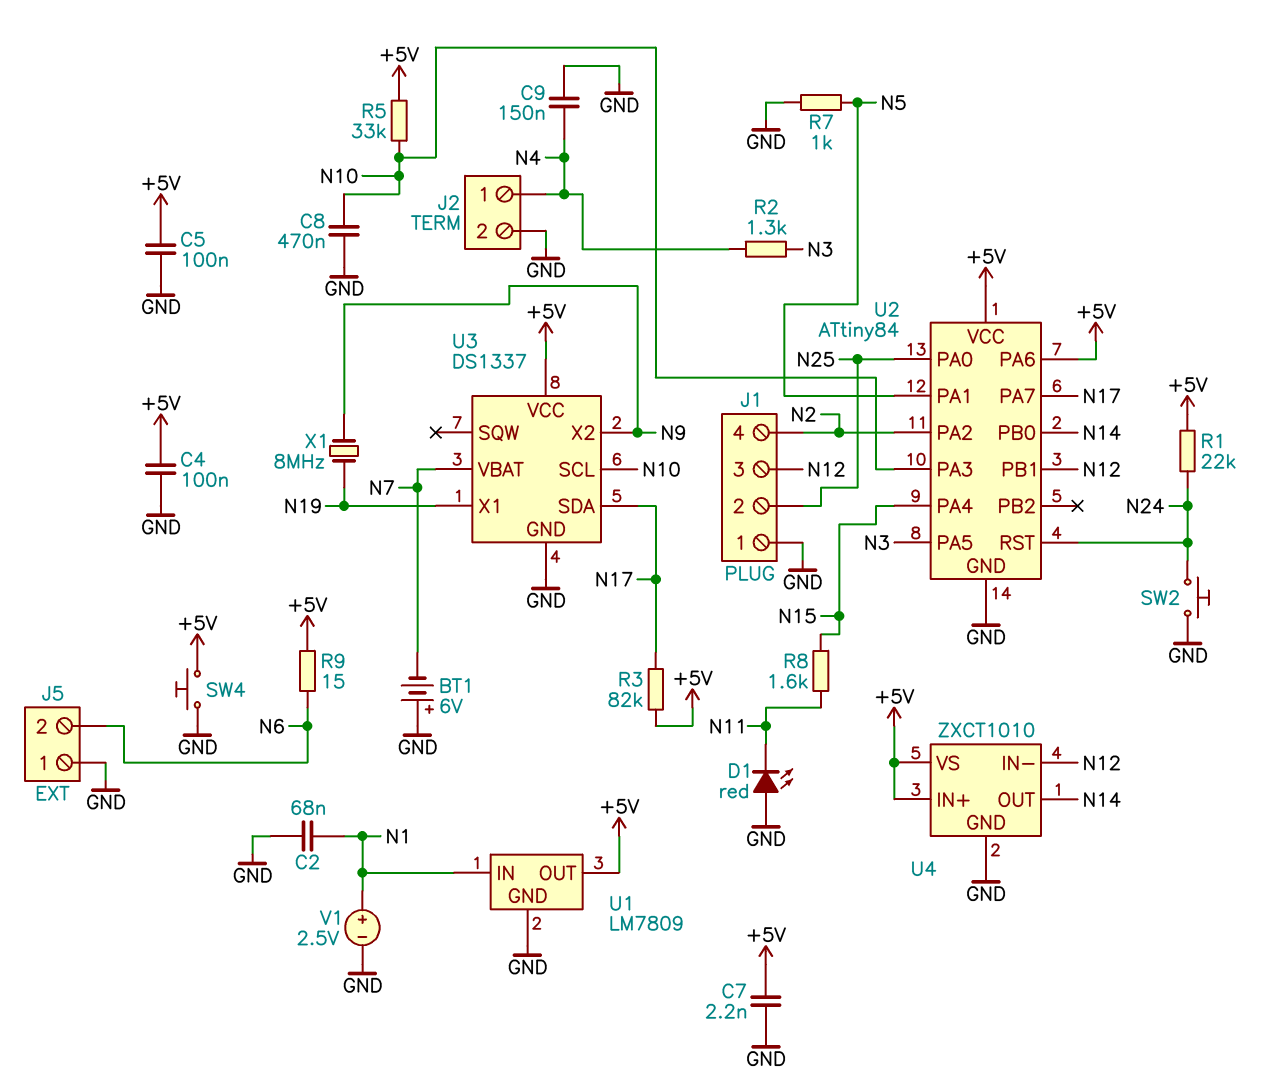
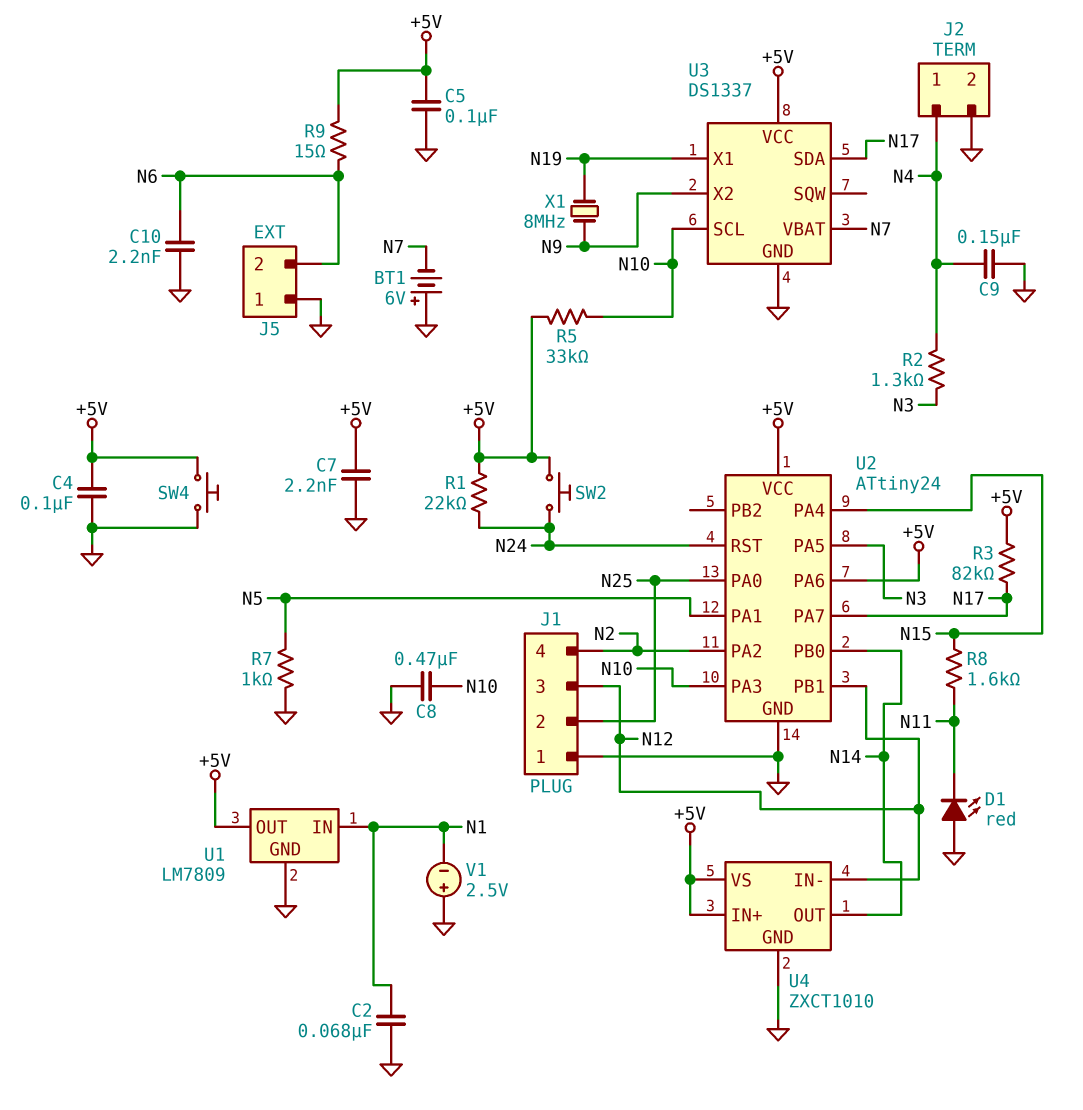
C10: none -> 2.2nF (GND, N6)
SW2: button (GND, N24) -> button (+5V, N24)
U2: ATtiny84 -> ATtiny24
V1: 2.5V (plus N1, minus GND) -> 2.5V (plus GND, minus N1)

